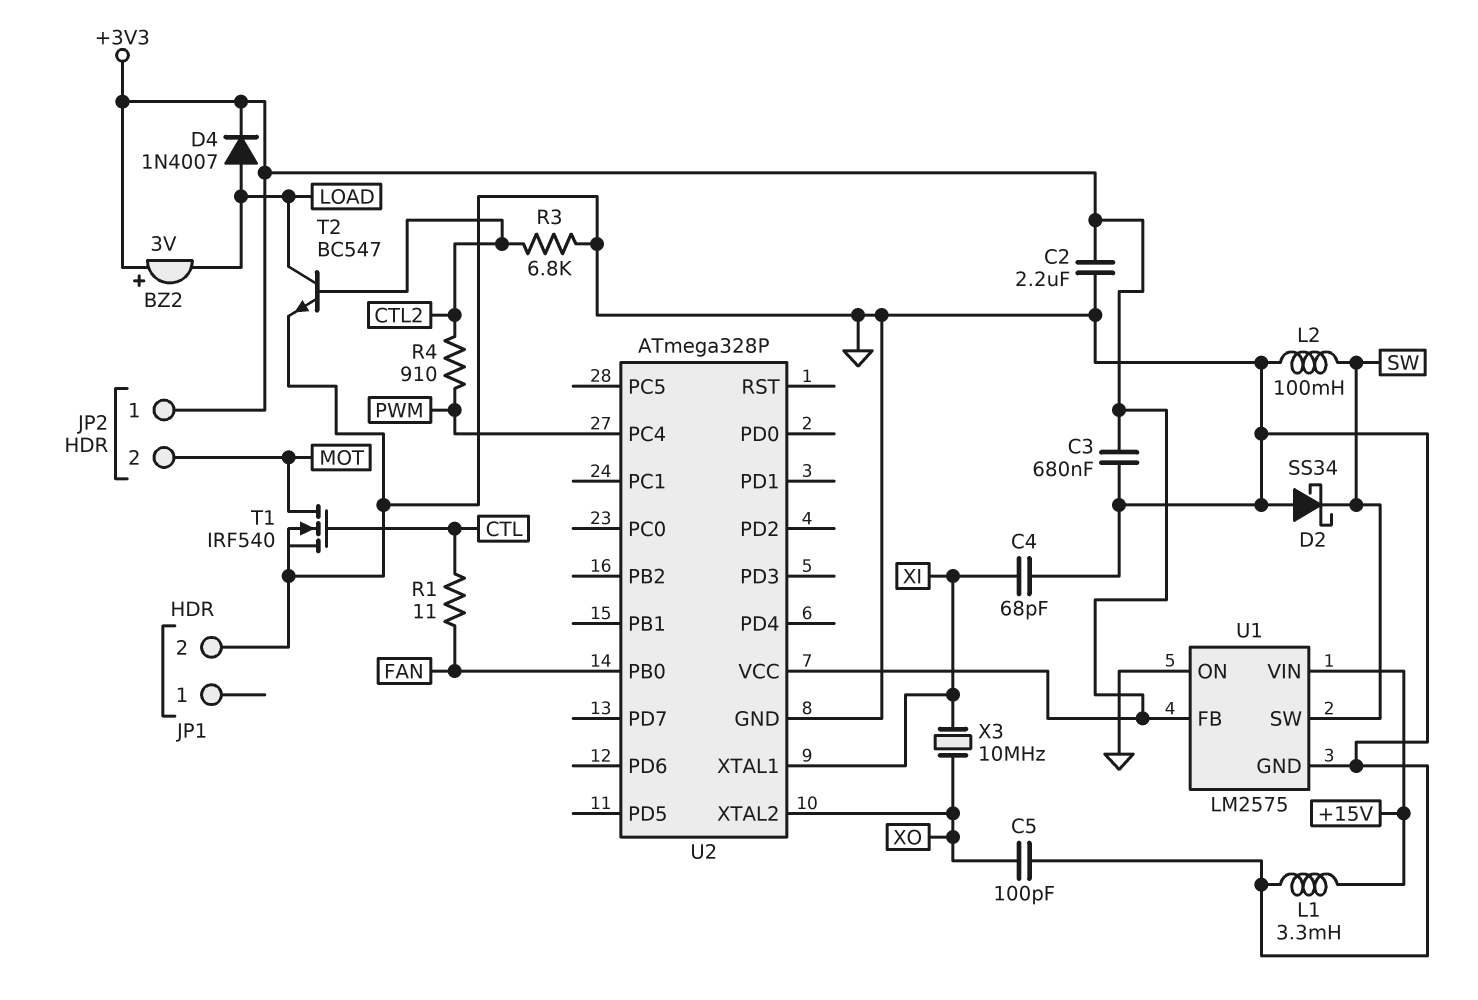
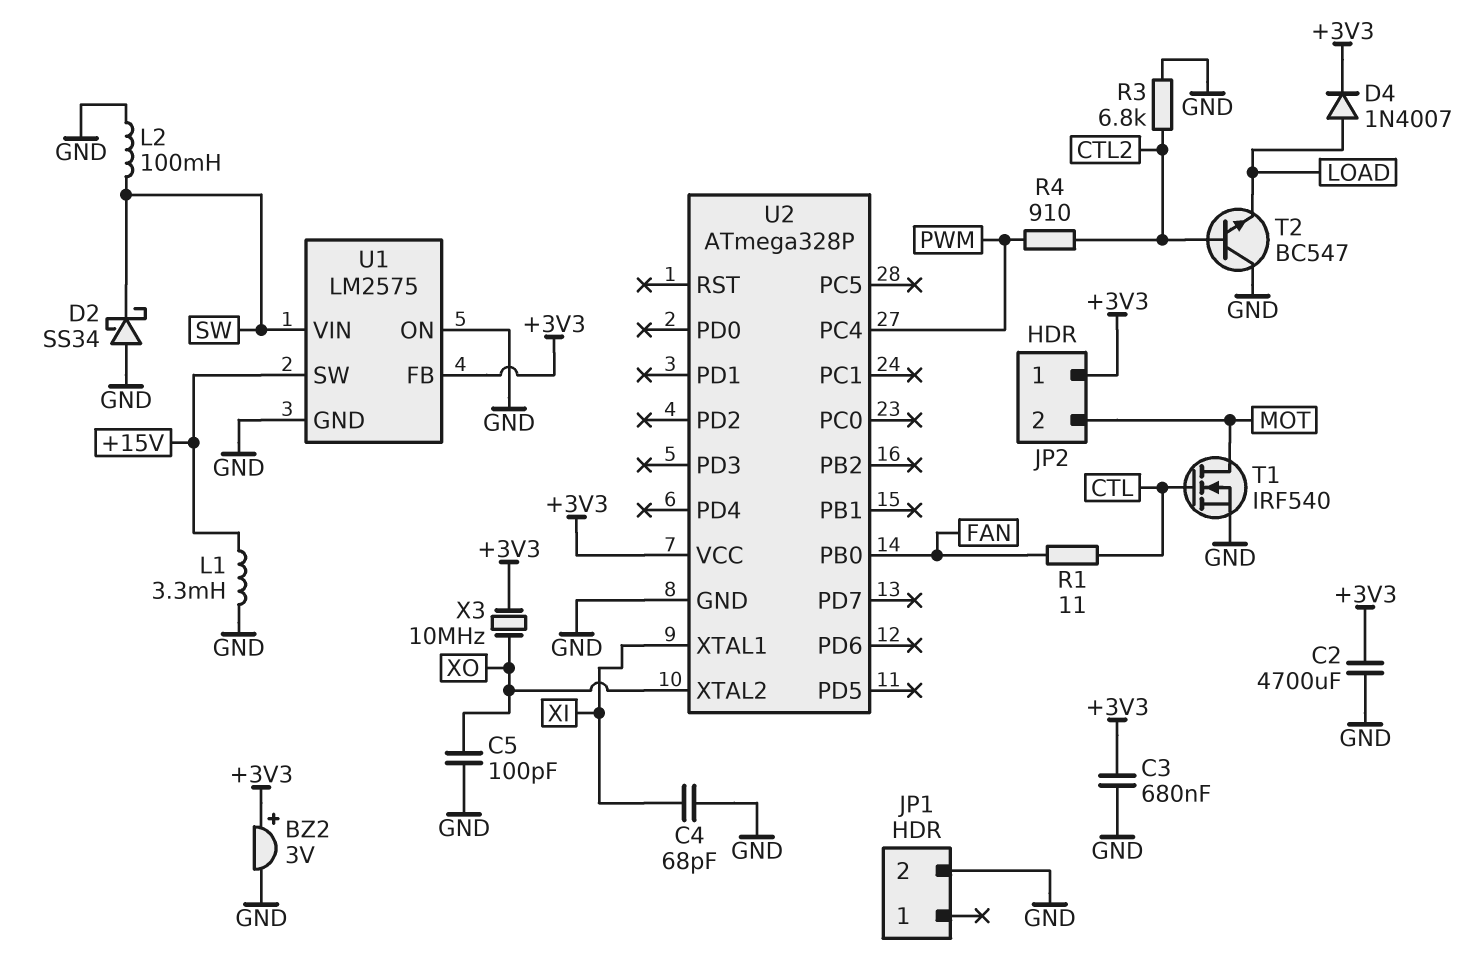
BZ2: buzzer 3V (plus +3V3, minus LOAD) -> buzzer 3V (plus +3V3, minus GND)
C2: 2.2uF (+3V3, GND) -> 4700uF (+3V3, GND)
T2: NPN BC547 (B CTL2, C LOAD, E GND) -> NPN BC547 (B CTL2, C GND, E LOAD)
U1 pin SW: SW -> +15V
U1 pin VIN: +15V -> SW
X3: 10MHz (XI, XO) -> 10MHz (+3V3, XO)

